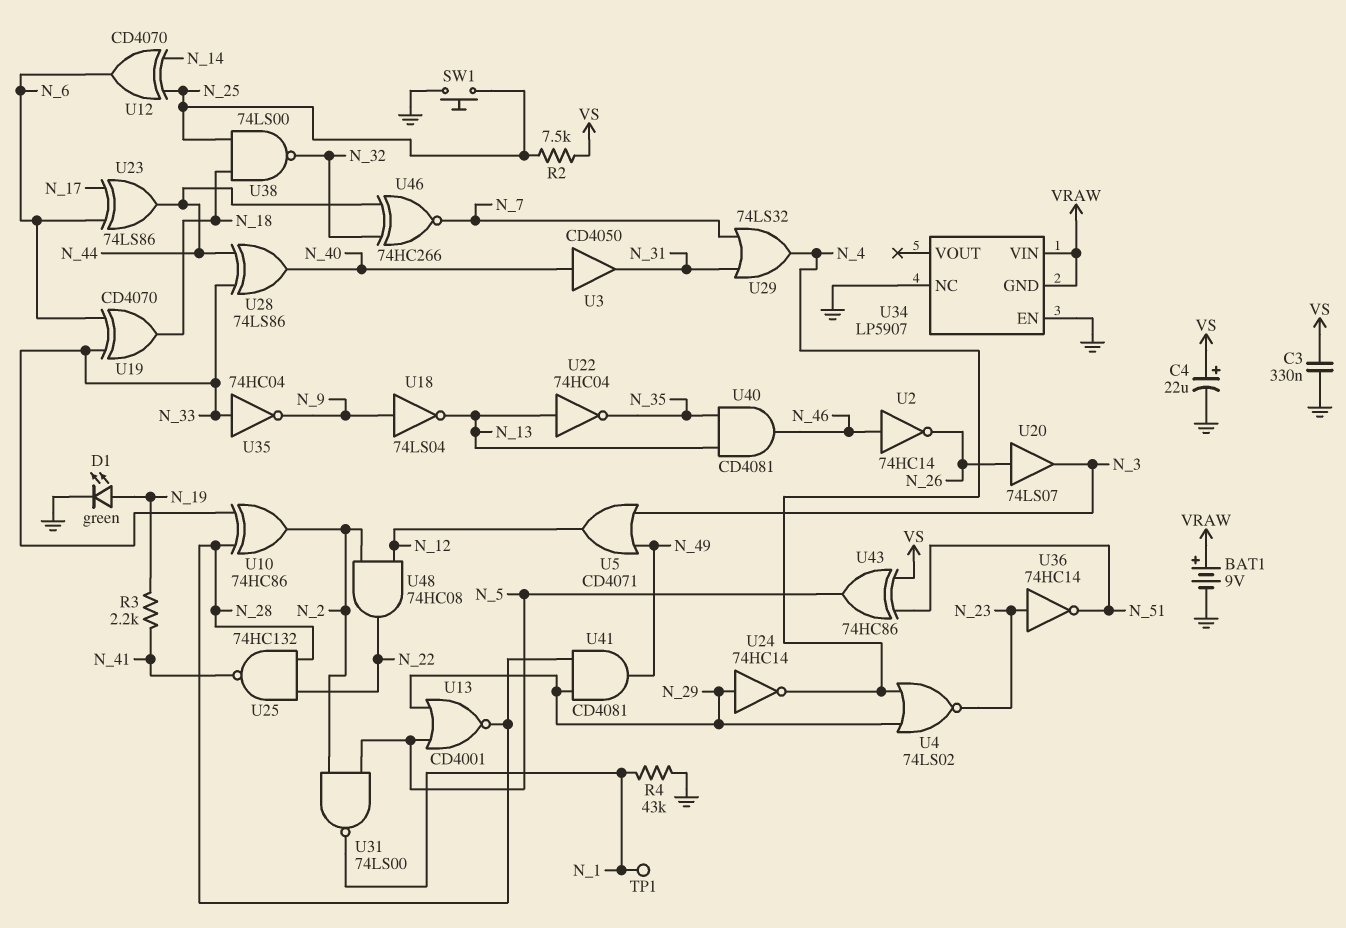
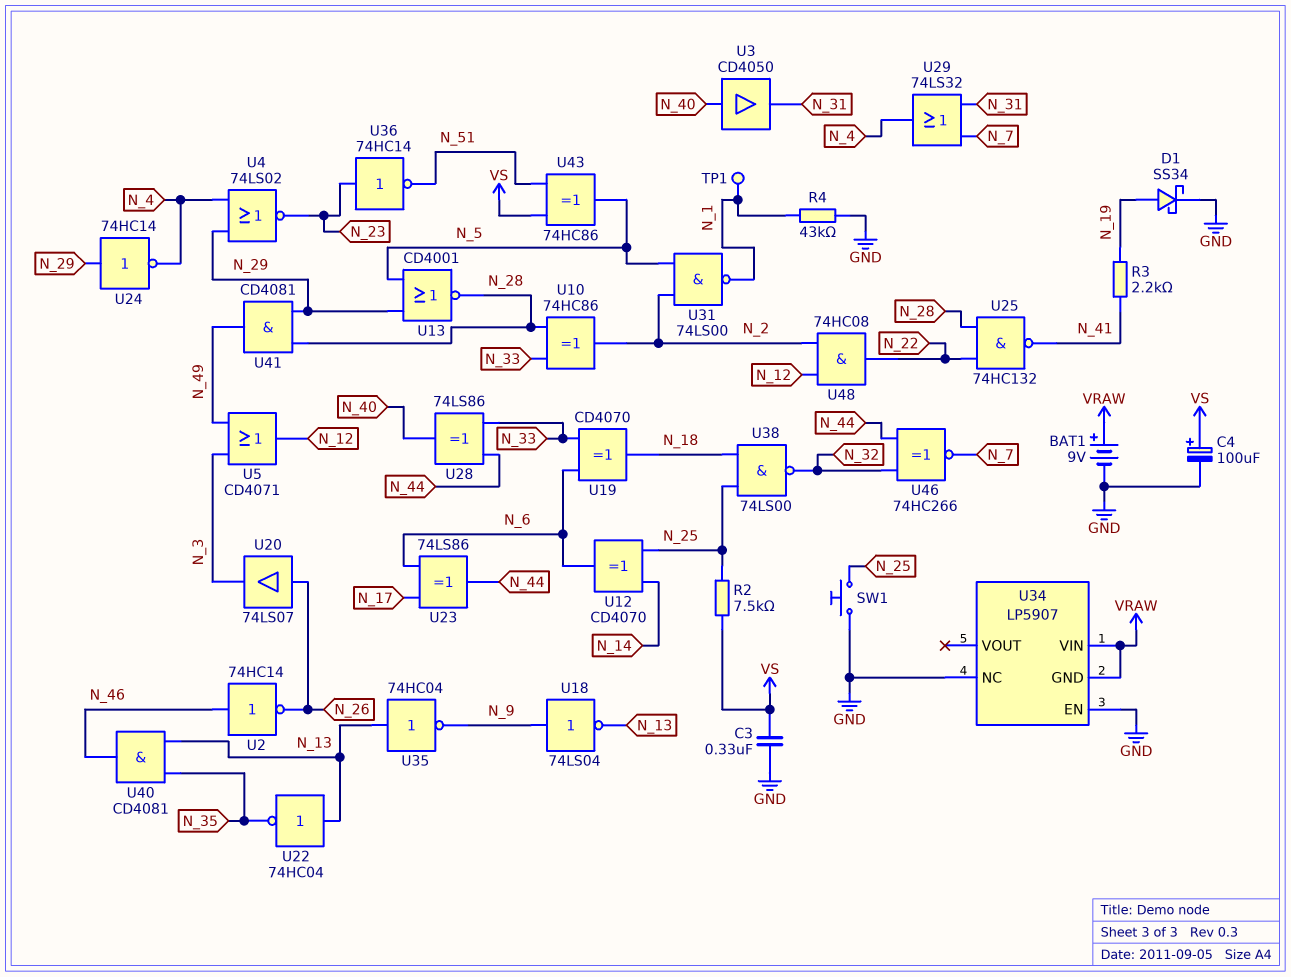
C4: 22uF (plus VS, minus GND) -> 100uF (plus VS, minus GND)
D1: LED green (A N_19, K GND) -> schottky SS34 (A N_19, K GND)
U35: NOT 74HC04 (in N_33, out N_9) -> NOT 74HC04 (in N_13, out N_9)

